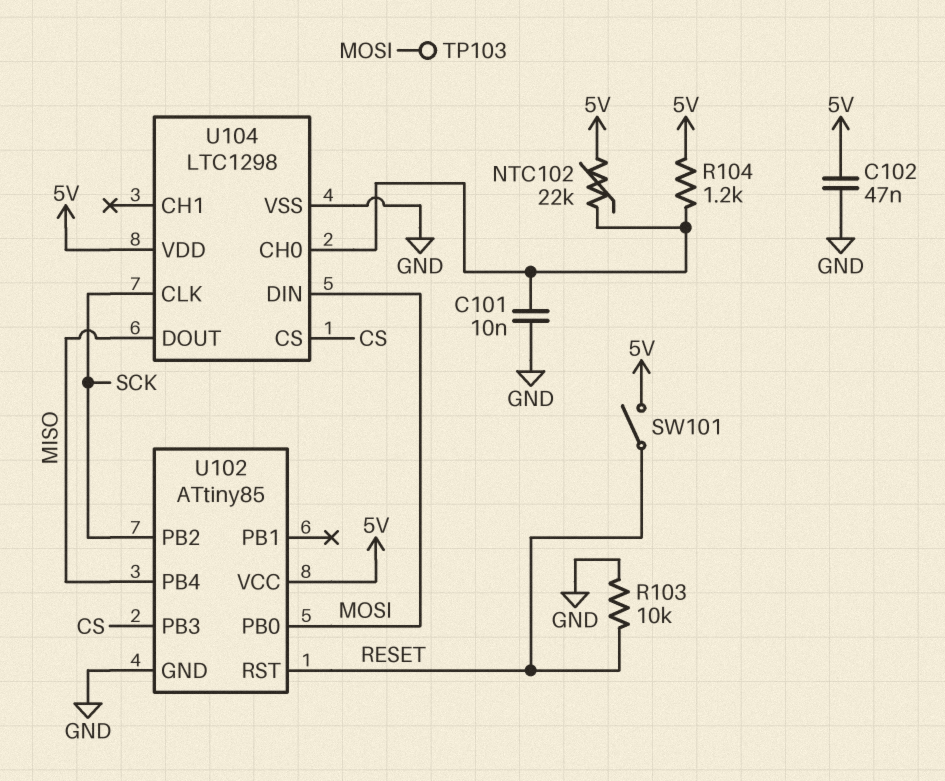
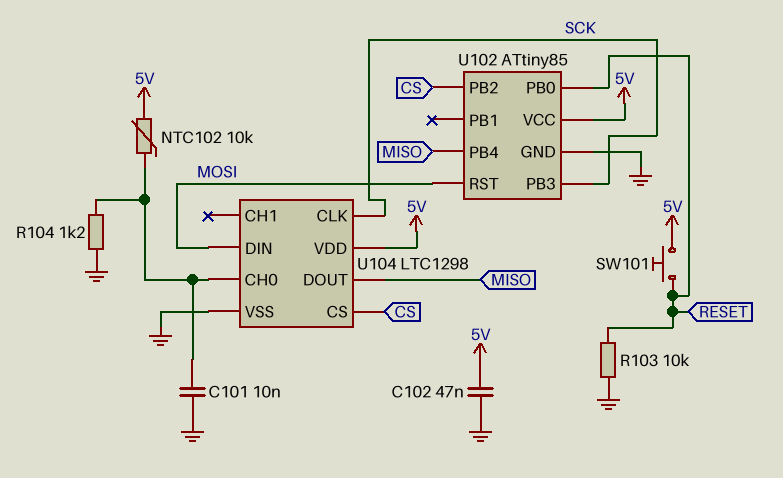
NTC102: 22k (5V, U104/CH0) -> 10k (5V, U104/CH0)
R104: 1.2k (5V, U104/CH0) -> 1.2k (GND, U104/CH0)
SW101: switch (5V, RESET) -> button (5V, RESET)
TP103: test point (MOSI) -> none
U102 pin PB0: MOSI -> RESET
U102 pin PB2: SCK -> CS
U102 pin PB3: CS -> SCK
U102 pin RST: RESET -> MOSI

